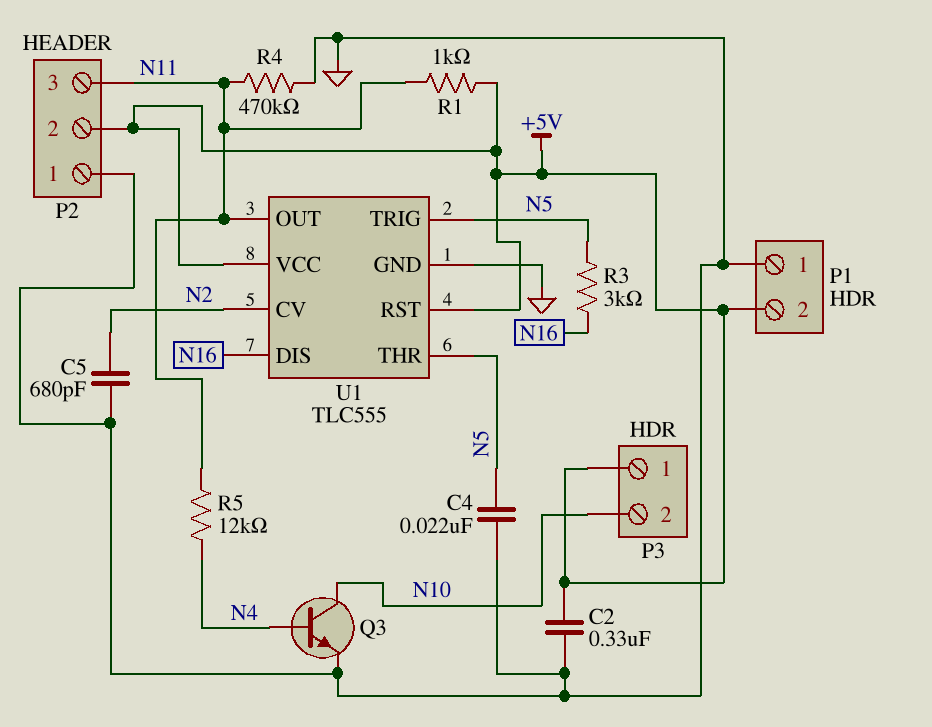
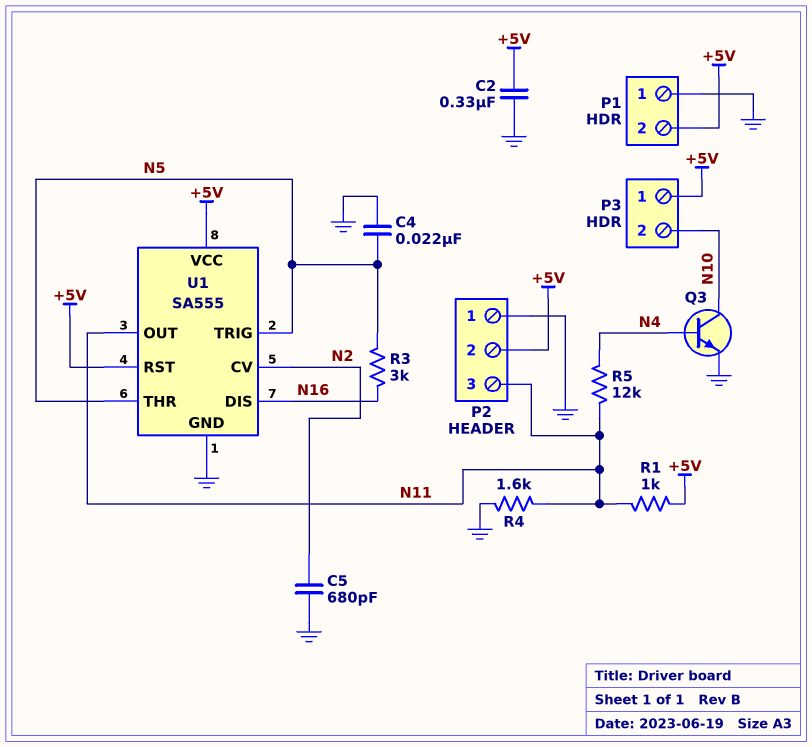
R4: 470k (GND, N11) -> 1.6k (GND, N11)
U1: TLC555 -> SA555

